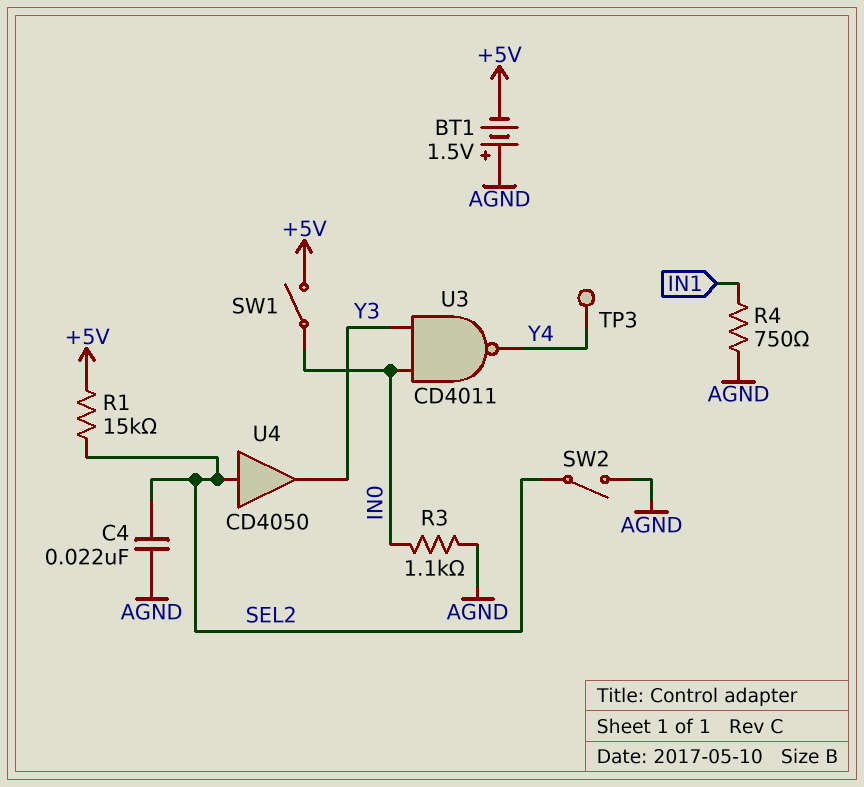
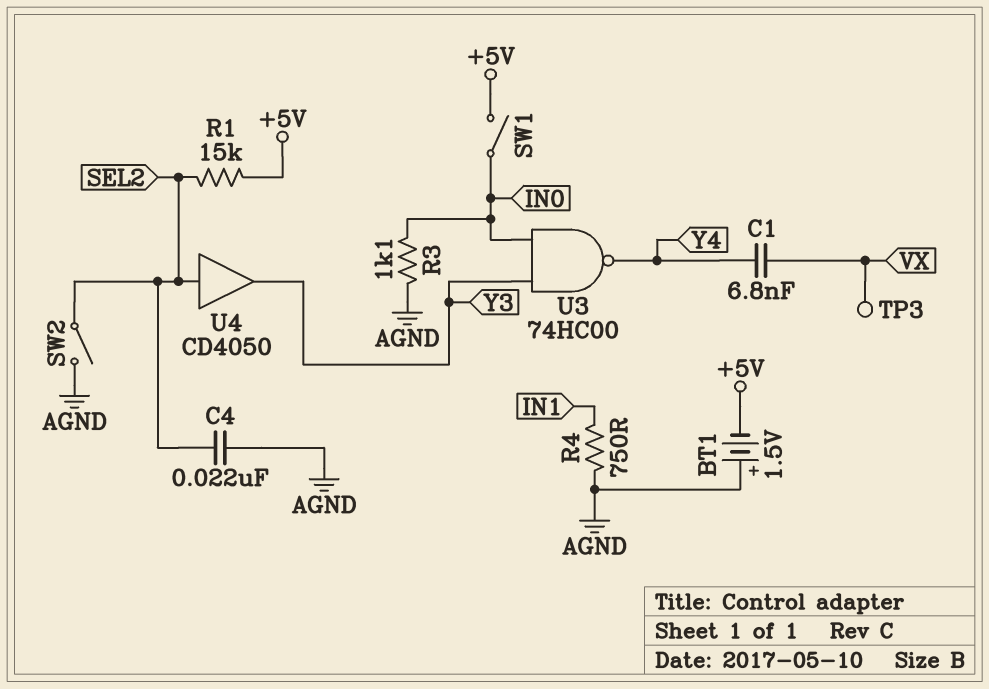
C1: none -> 6.8nF (VX, Y4)
TP3: test point (Y4) -> test point (VX)
U3: NAND CD4011 (in IN0, in Y3, out Y4) -> NAND 74HC00 (in IN0, in Y3, out Y4)

